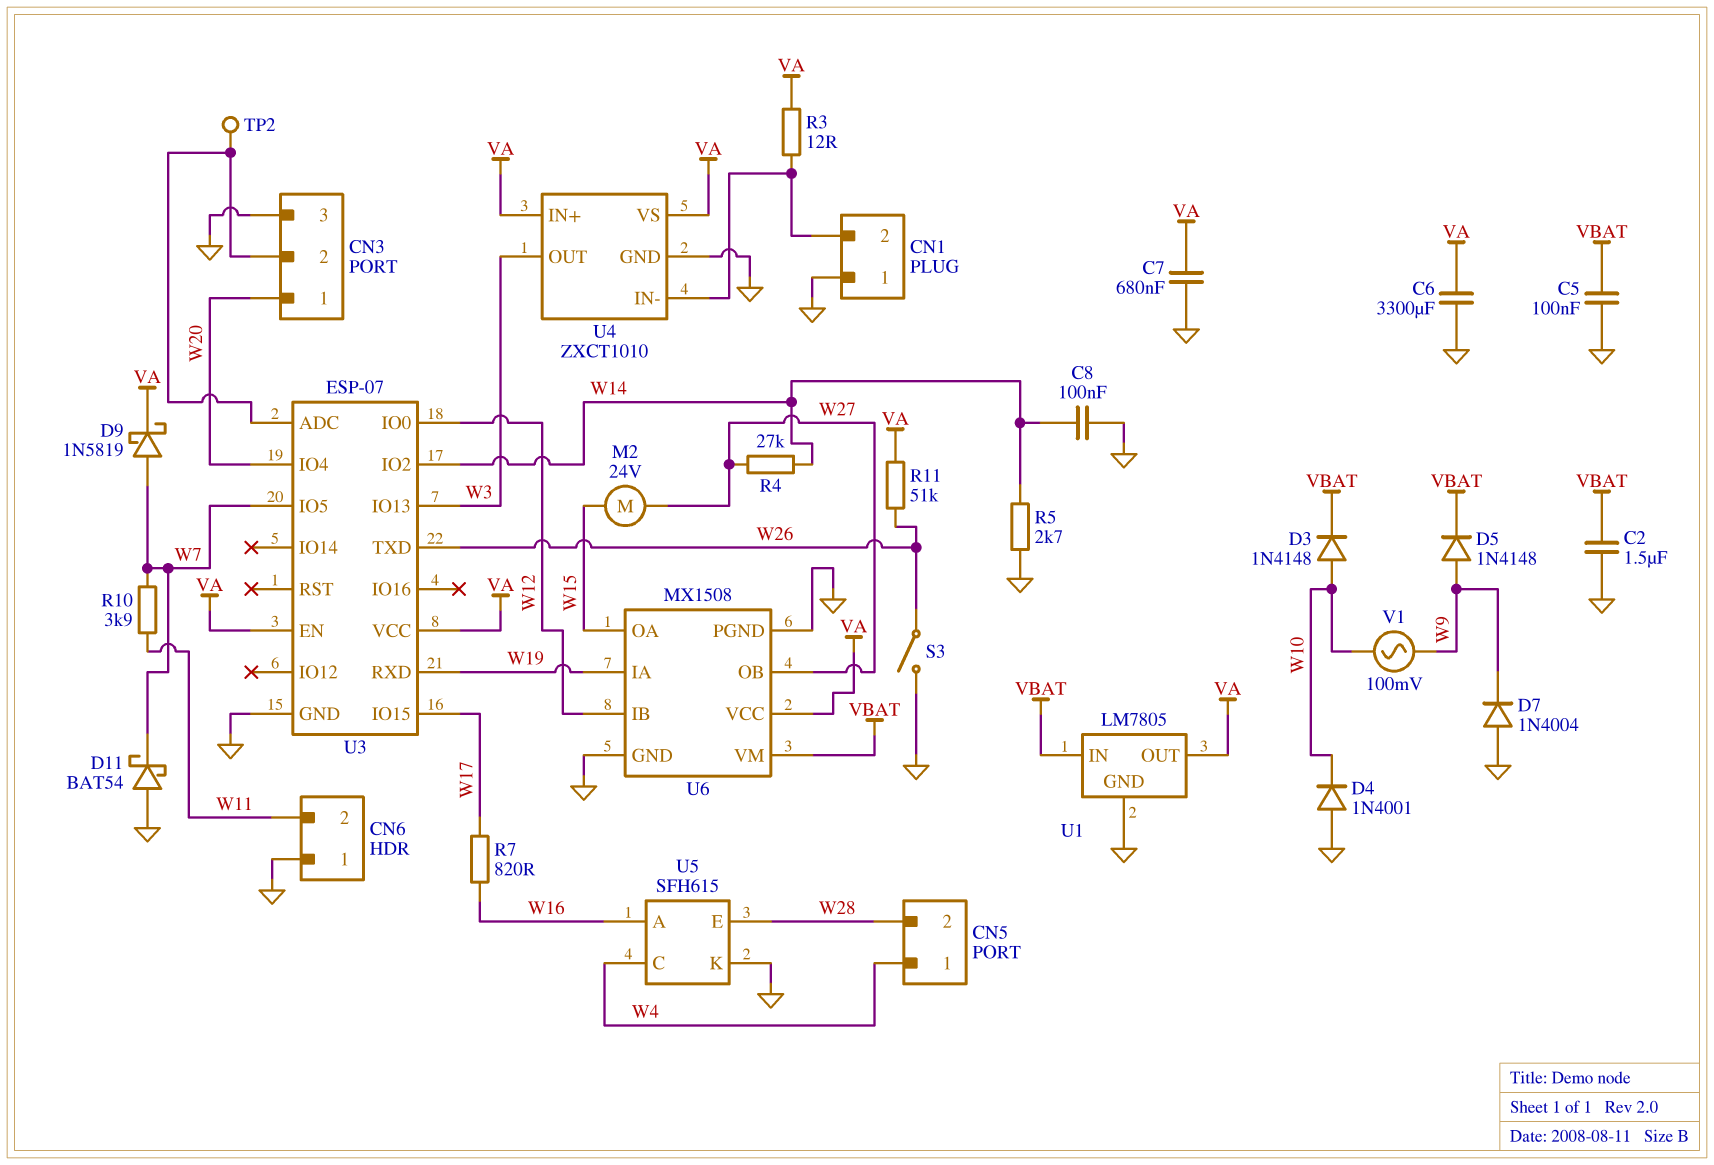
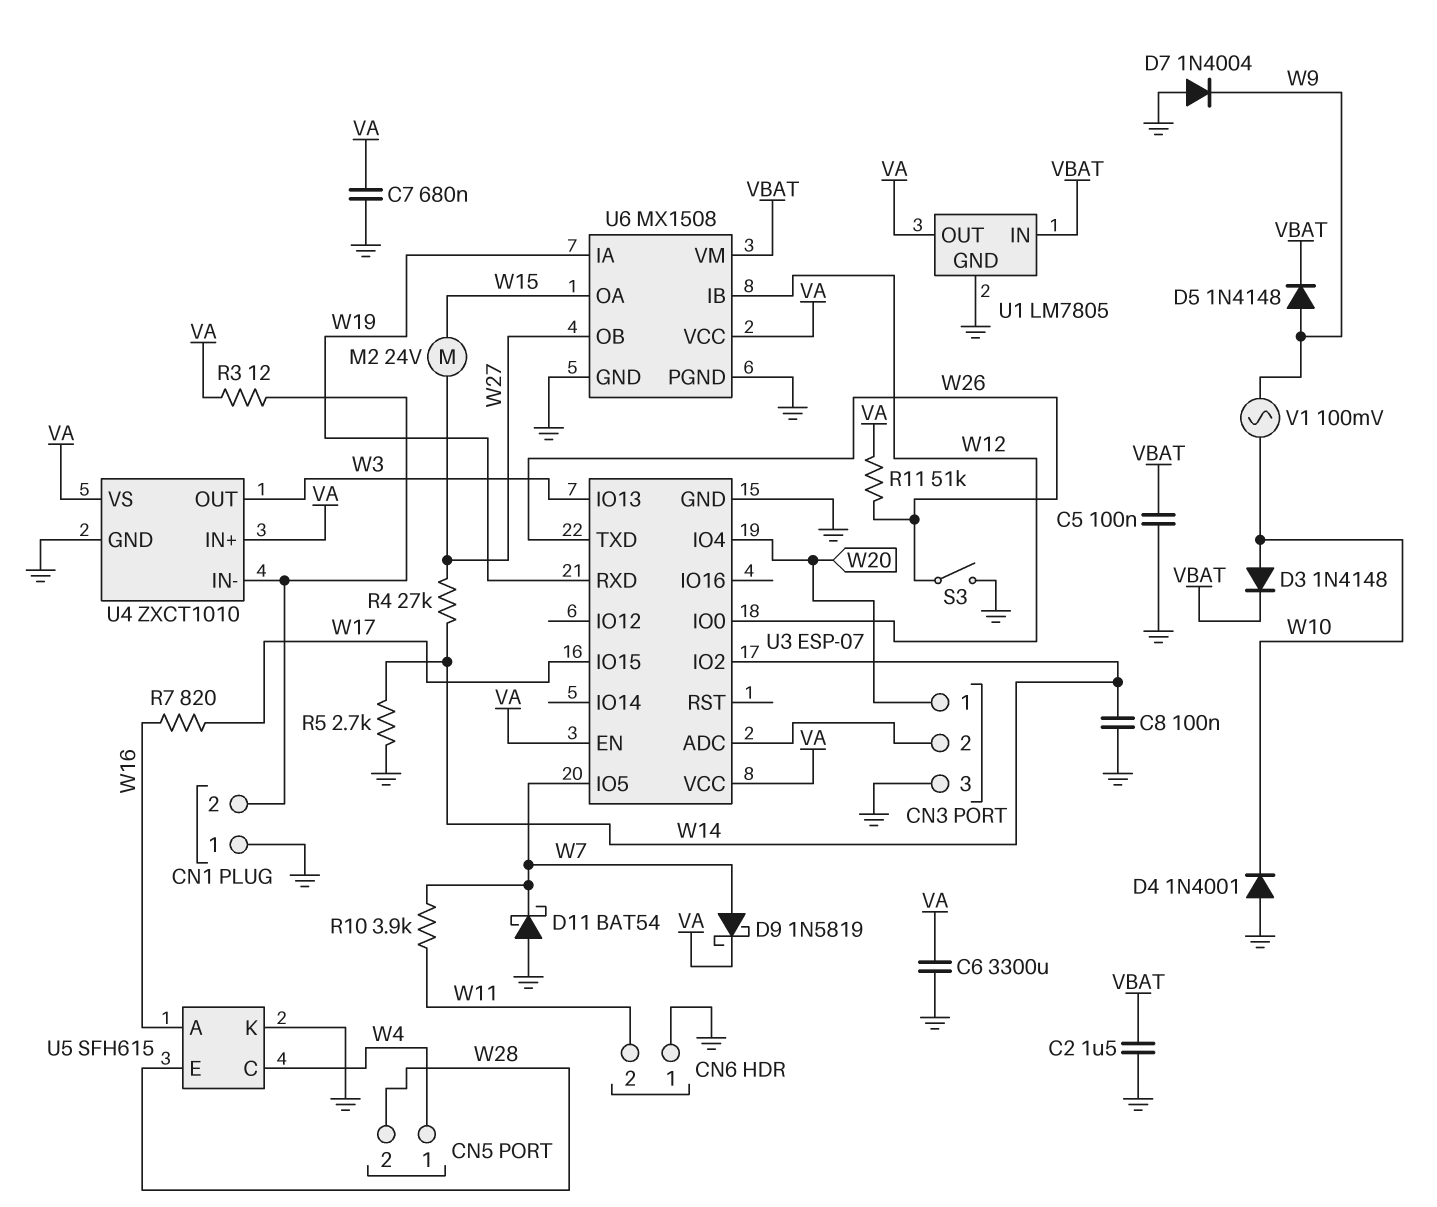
TP2: test point (CN3/2) -> none

